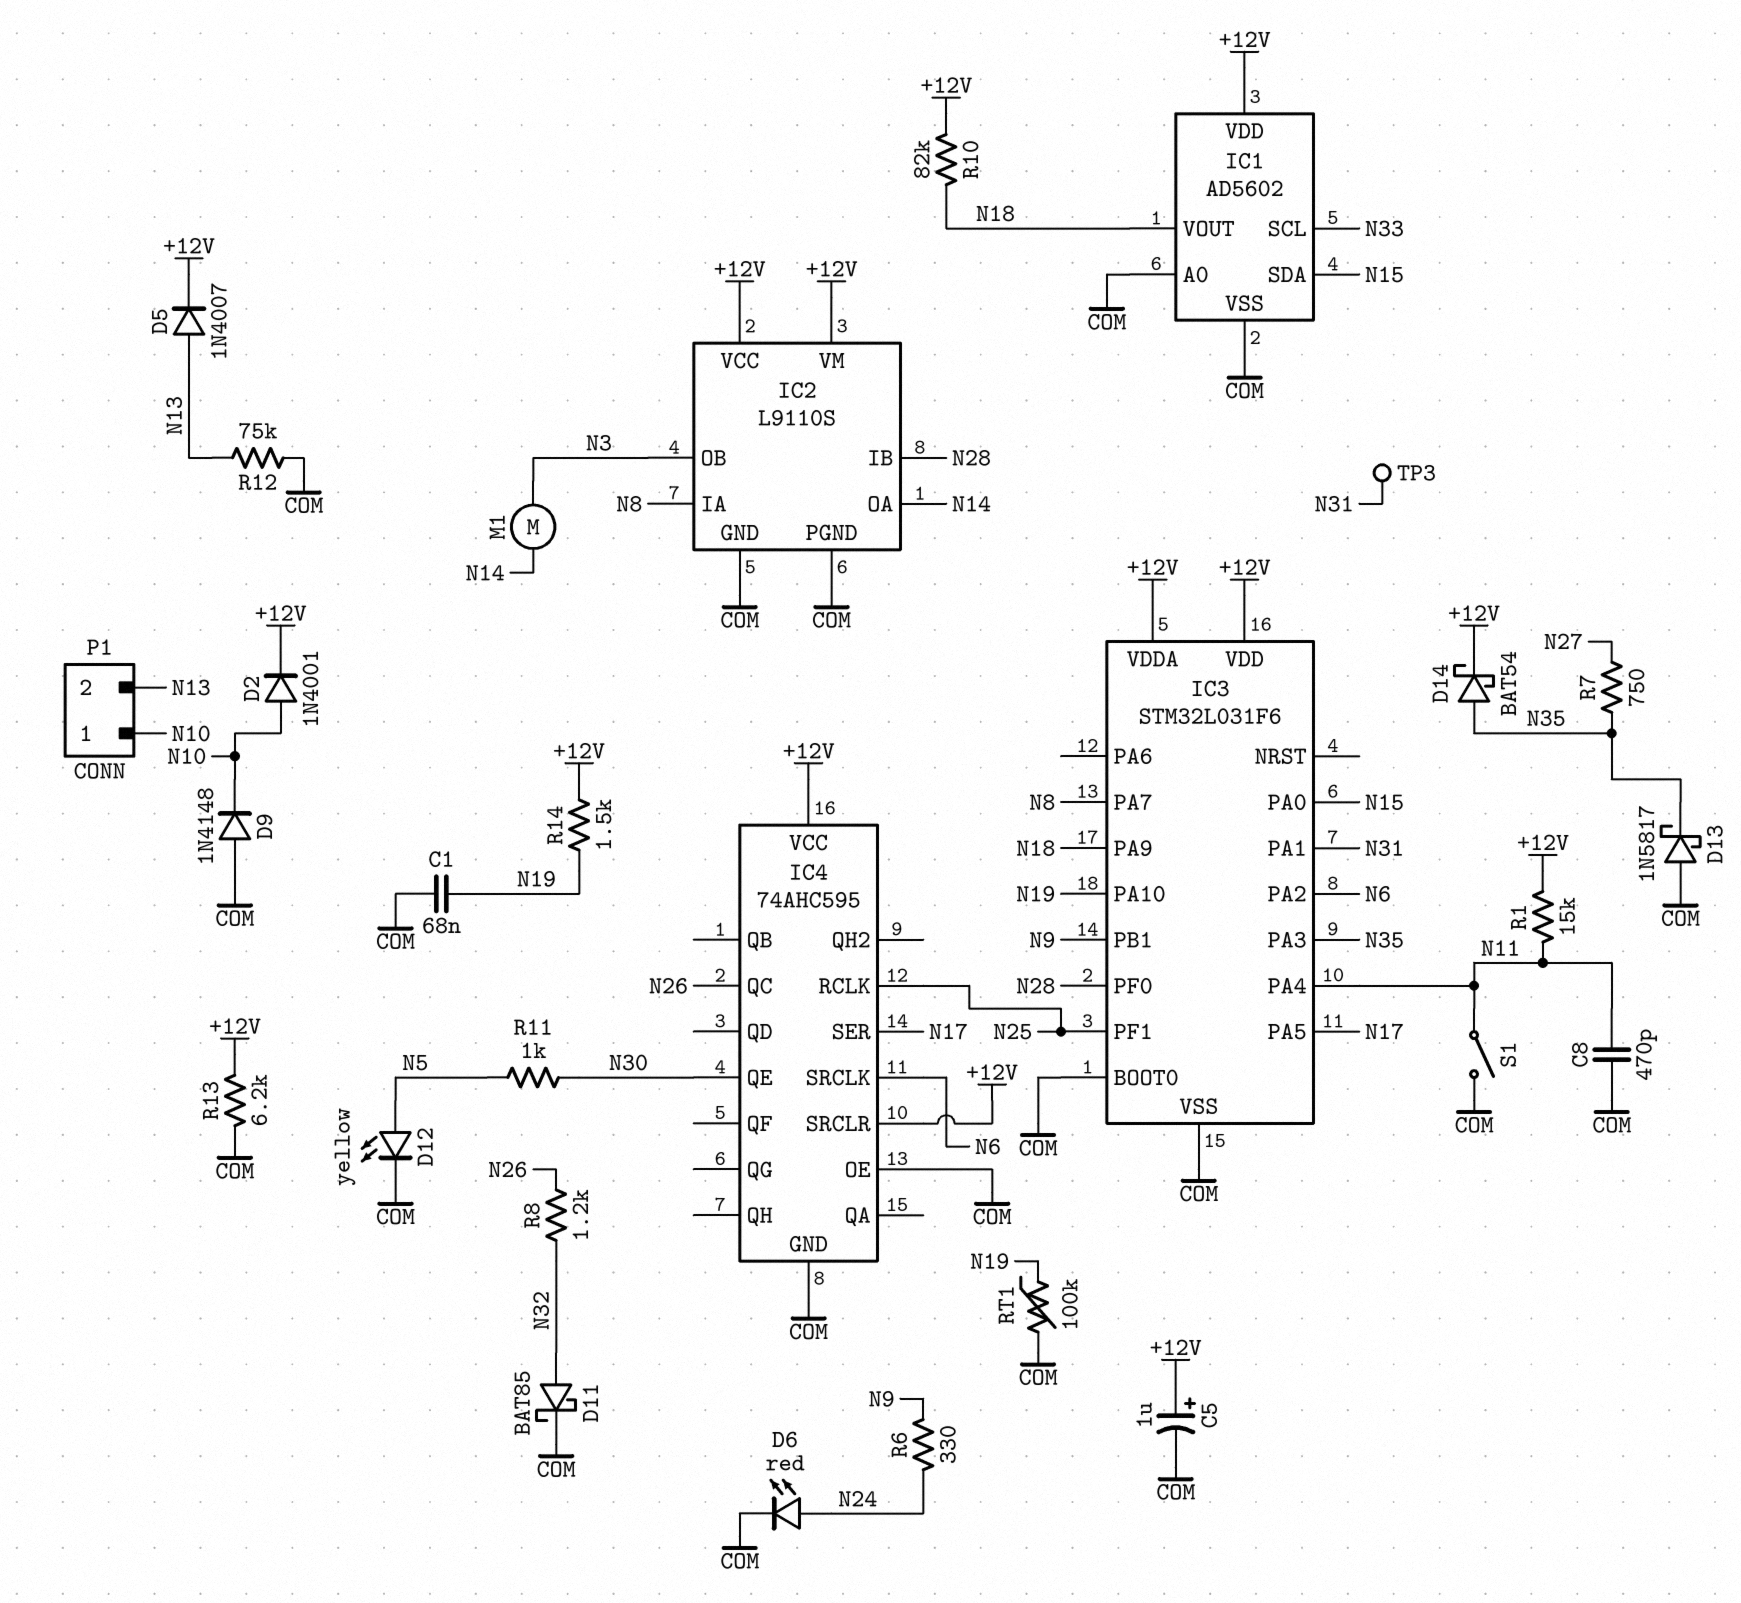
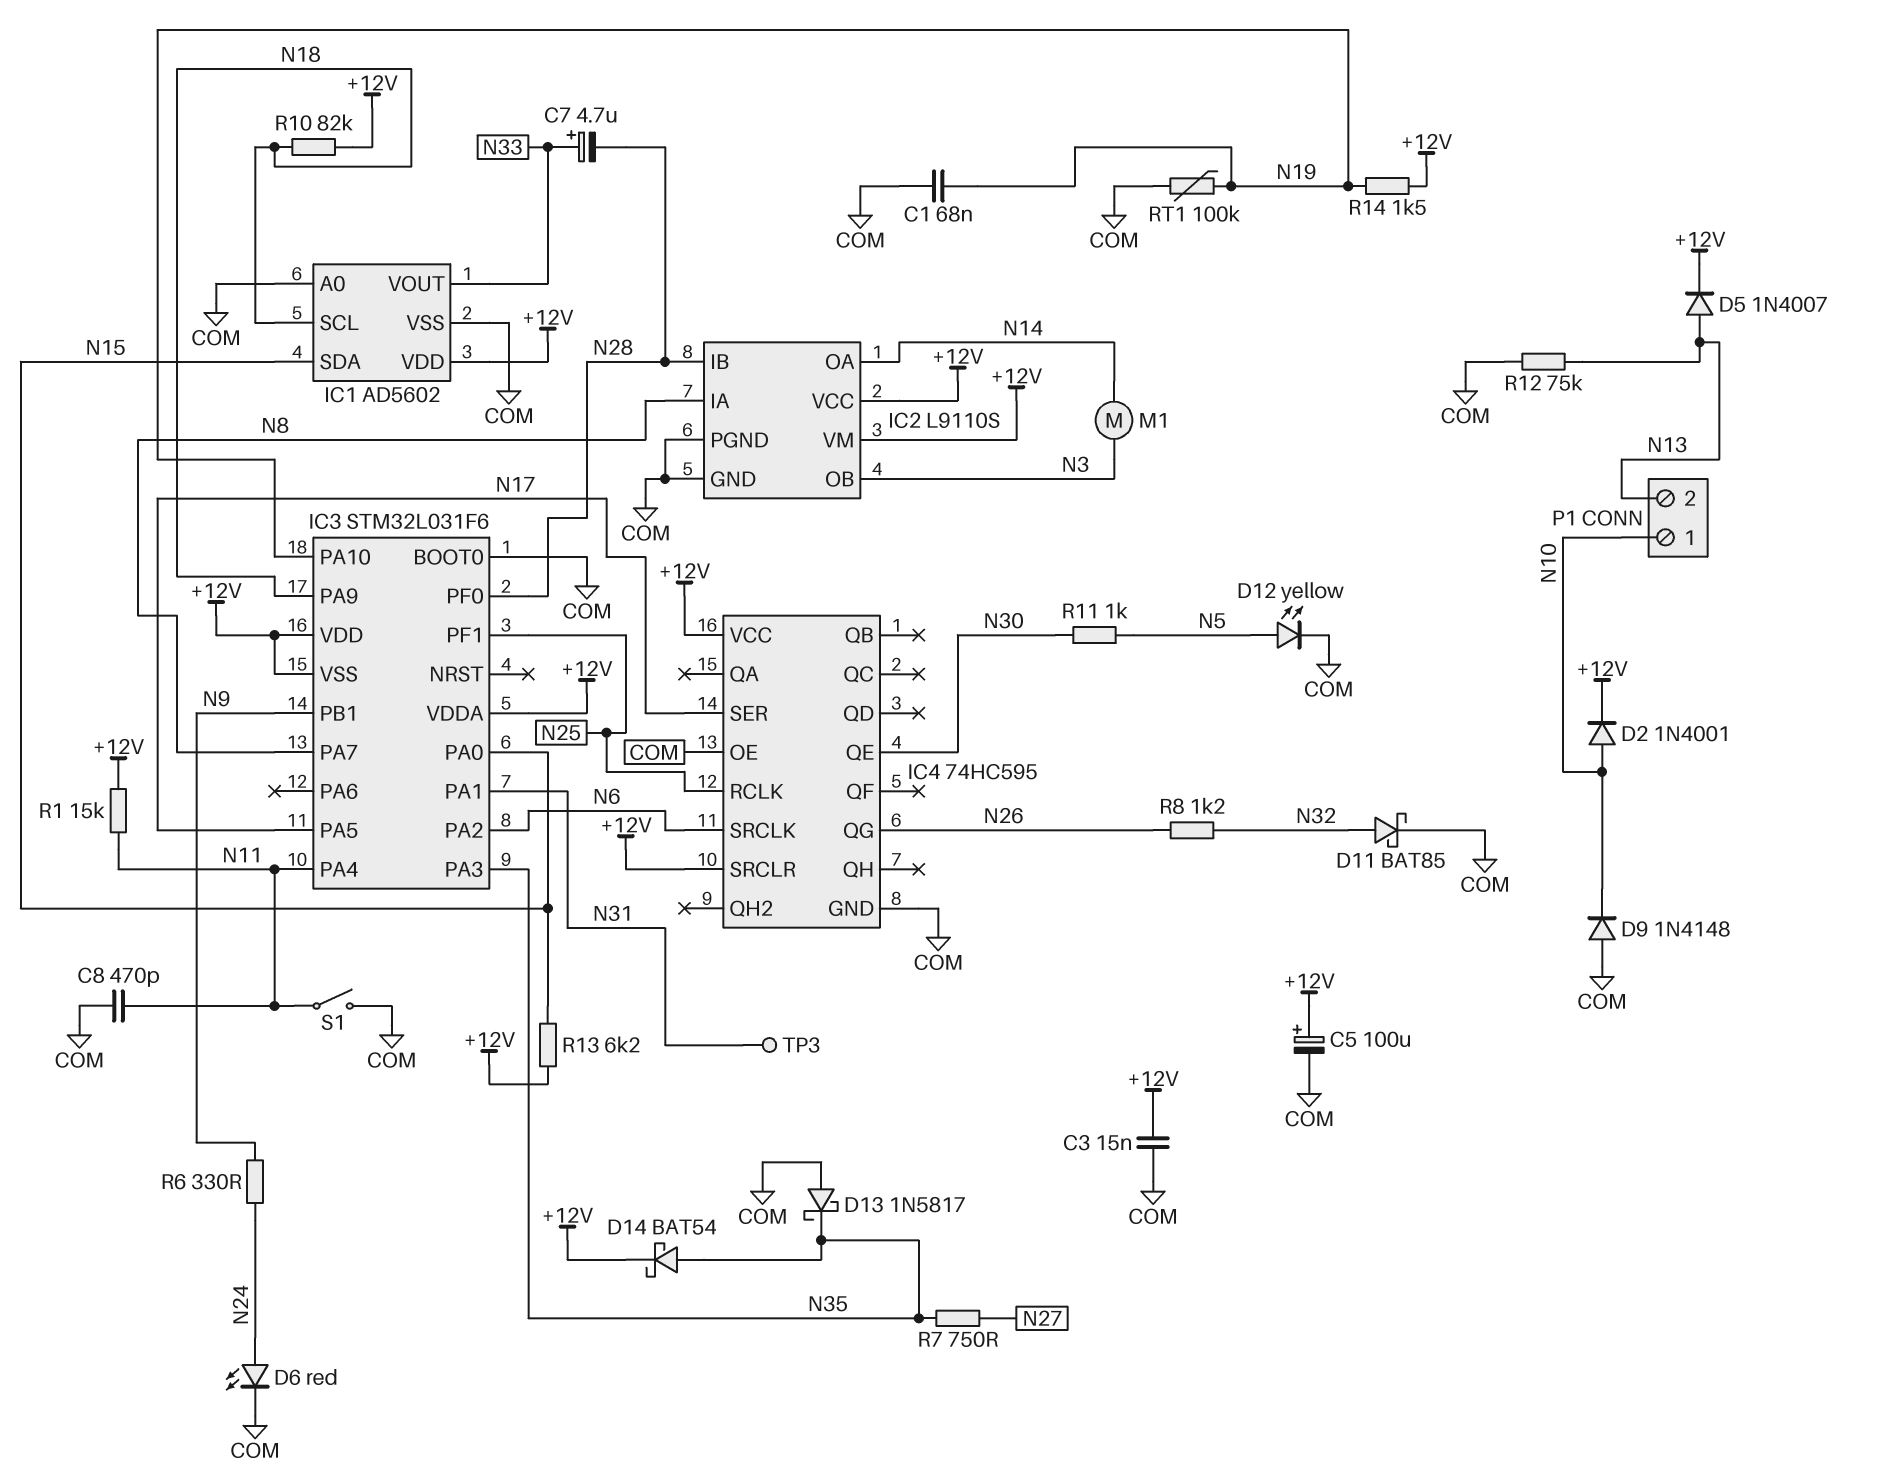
C3: none -> 15nF (+12V, COM)
C5: 1uF (plus +12V, minus COM) -> 100uF (plus +12V, minus COM)
C7: none -> 4.7uF (plus N33, minus N28)
IC1 pin SCL: N33 -> N18
IC1 pin VOUT: N18 -> N33
IC3 pin VSS: COM -> +12V
IC4: 74AHC595 -> 74HC595
IC4 pin QC: N26 -> none
IC4 pin QG: none -> N26
R13: 6.2k (+12V, COM) -> 6.2k (+12V, N15)

